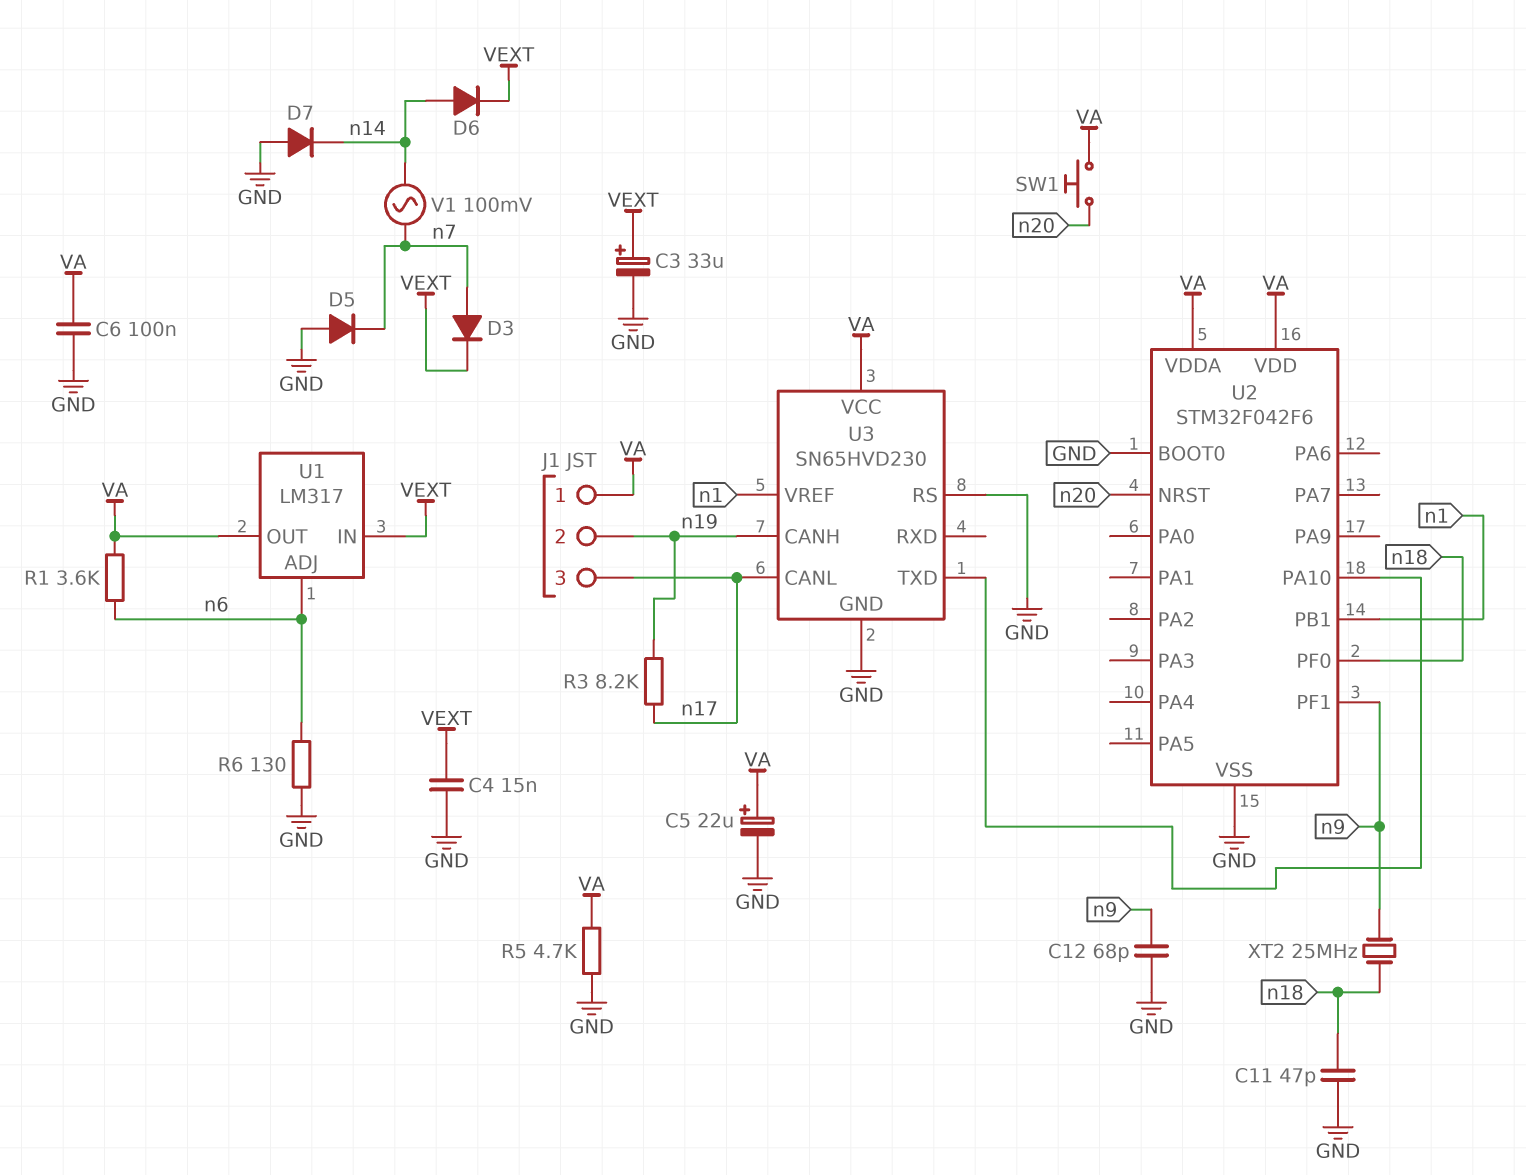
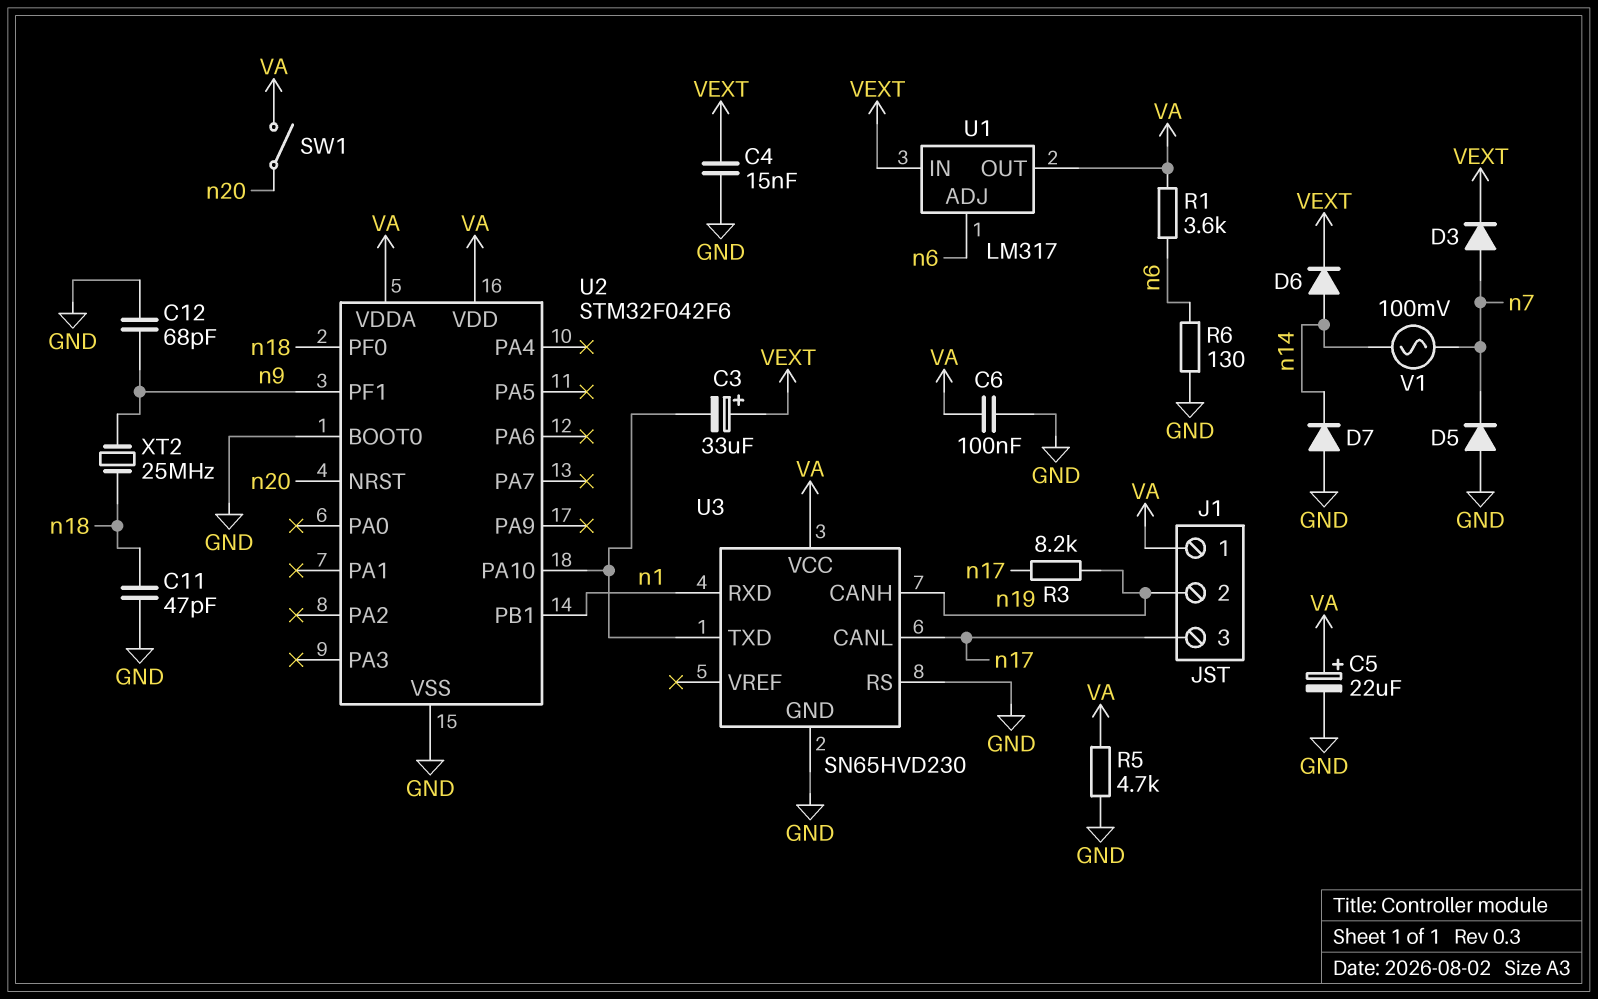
C3: 33uF (plus VEXT, minus GND) -> 33uF (plus VEXT, minus U2/PA10)
SW1: button (VA, n20) -> switch (VA, n20)
U3 pin RXD: none -> n1
U3 pin VREF: n1 -> none

